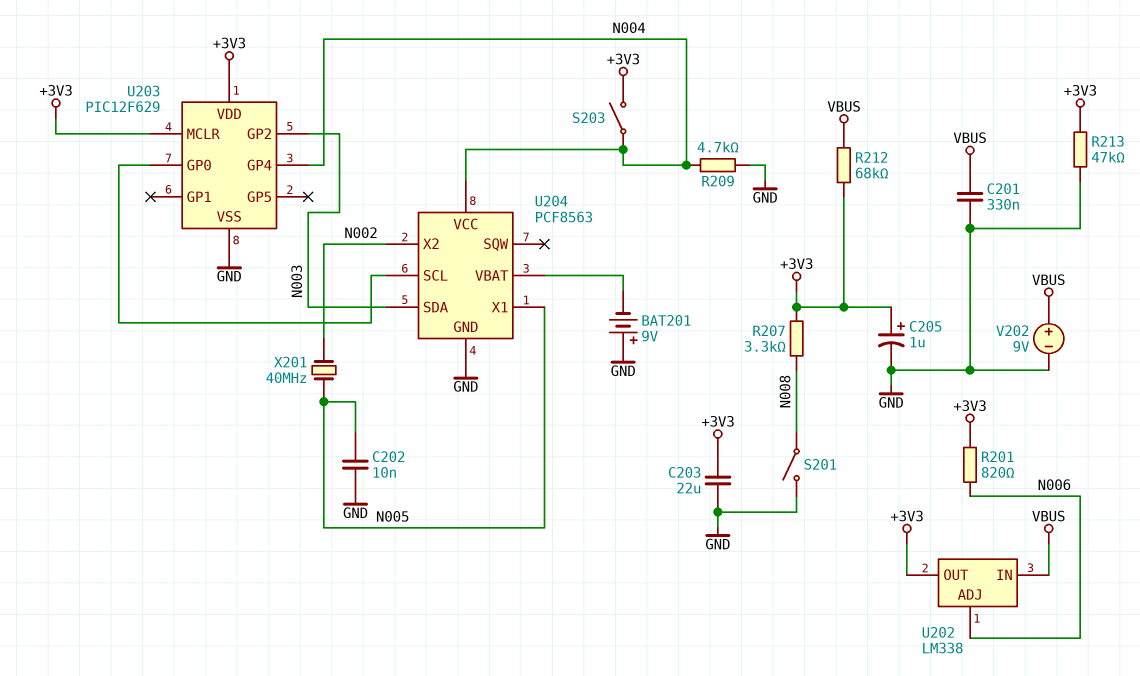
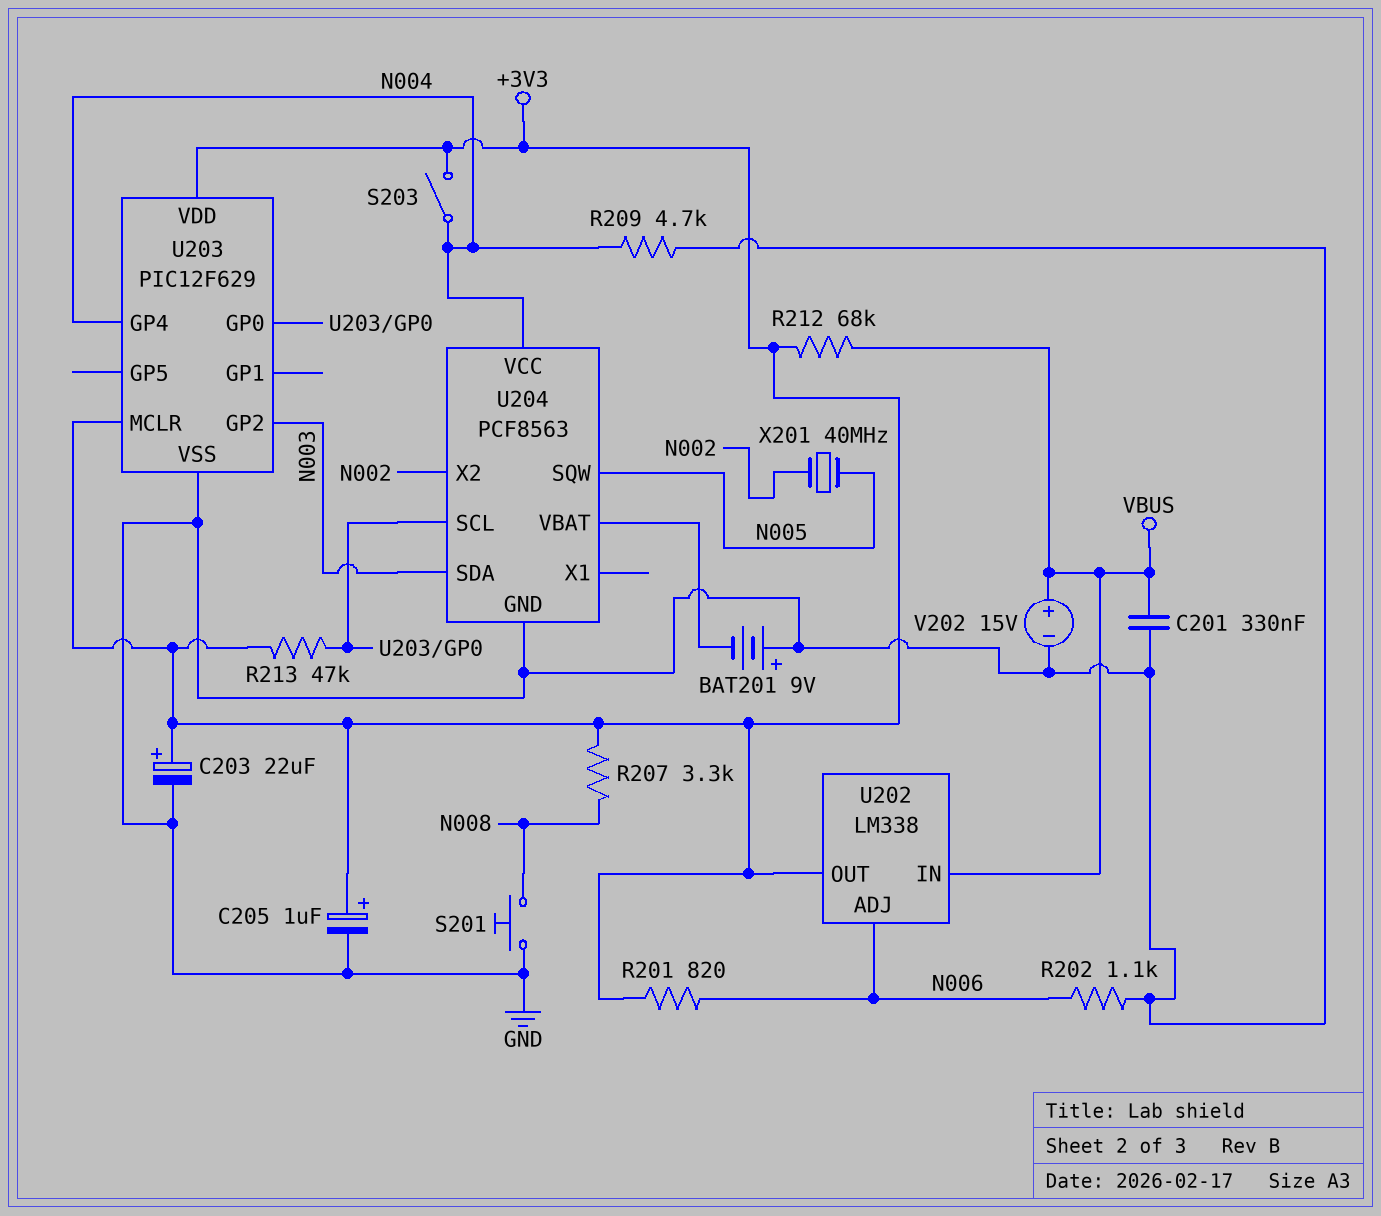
C202: 10nF (GND, N005) -> none
C203: 22uF (+3V3, GND) -> 22uF (plus +3V3, minus GND)
R202: none -> 1.1k (GND, N006)
R213: 47k (+3V3, GND) -> 47k (+3V3, U203/GP0)
S201: switch (GND, N008) -> button (GND, N008)
U204 pin SQW: none -> N005
U204 pin X1: N005 -> none
V202: 9V (plus VBUS, minus GND) -> 15V (plus VBUS, minus GND)

